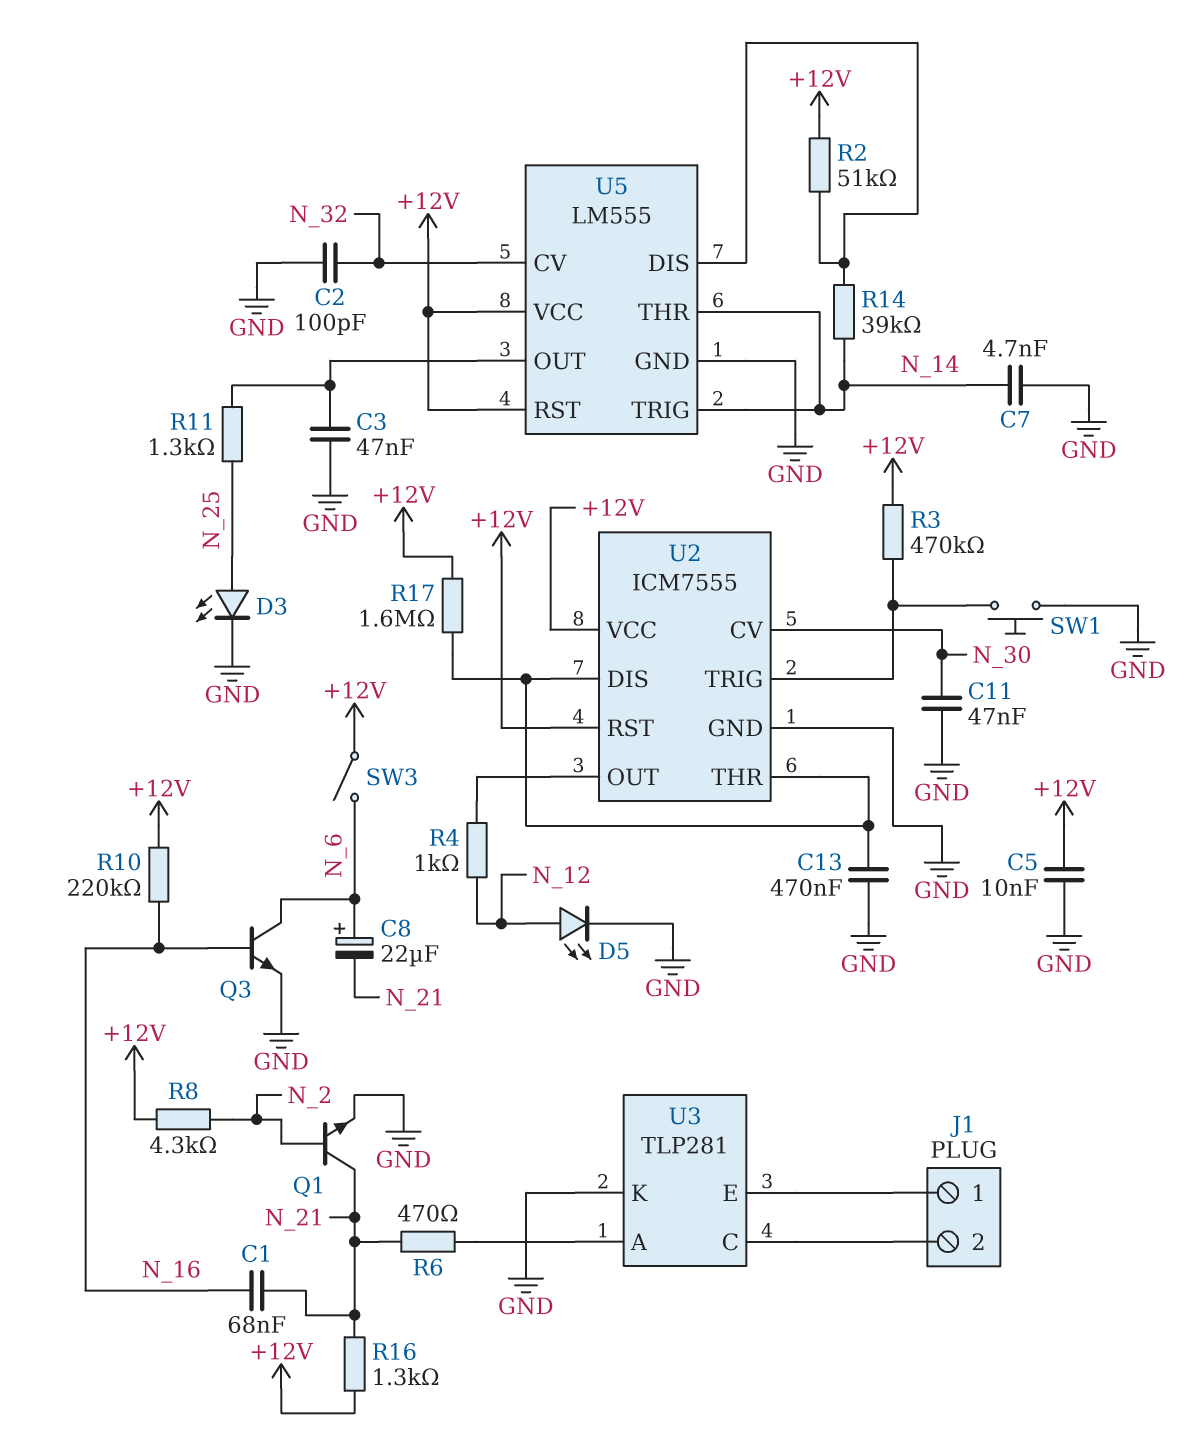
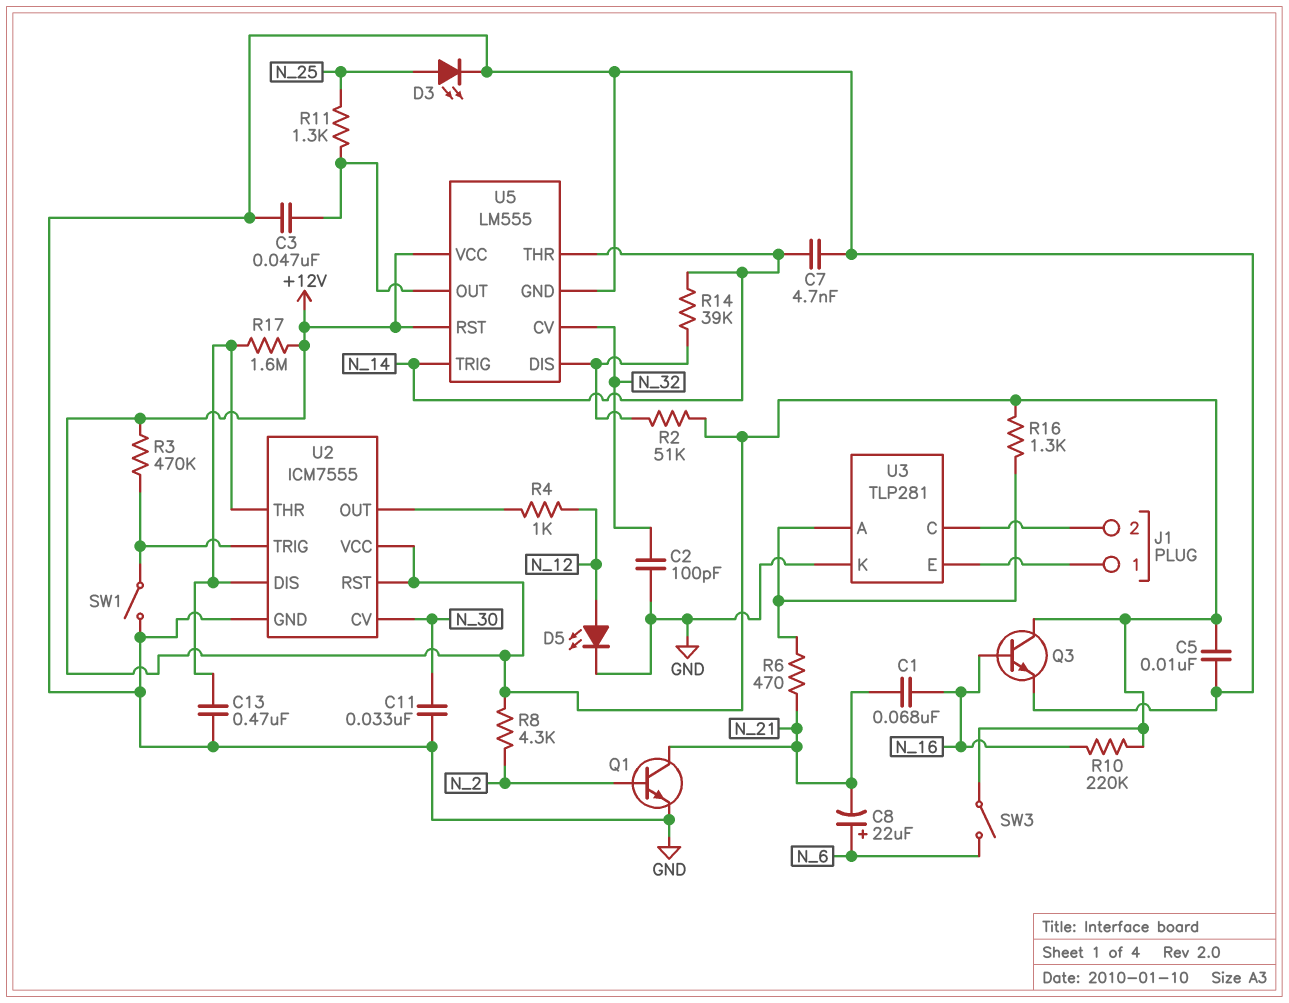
C11: 47nF (GND, N_30) -> 33nF (GND, N_30)
Q3: NPN (B N_16, C N_6, E GND) -> NPN (B N_16, C +12V, E GND)
R16: 1.3k (+12V, N_21) -> 1.3k (+12V, U3/A)
SW1: button (GND, U2/TRIG) -> switch (GND, U2/TRIG)

